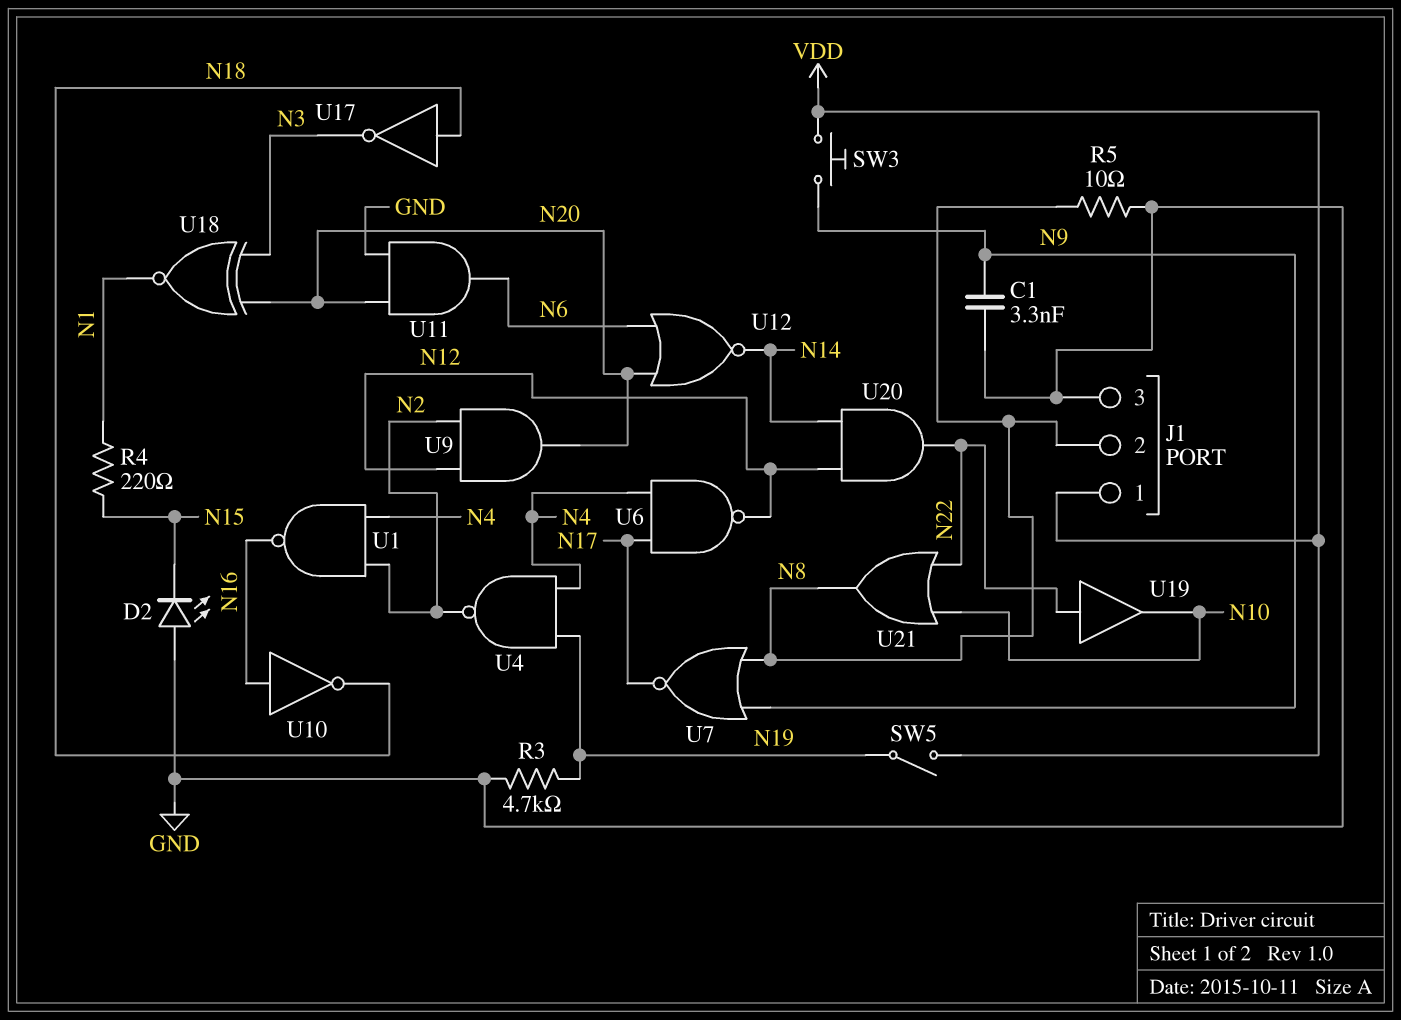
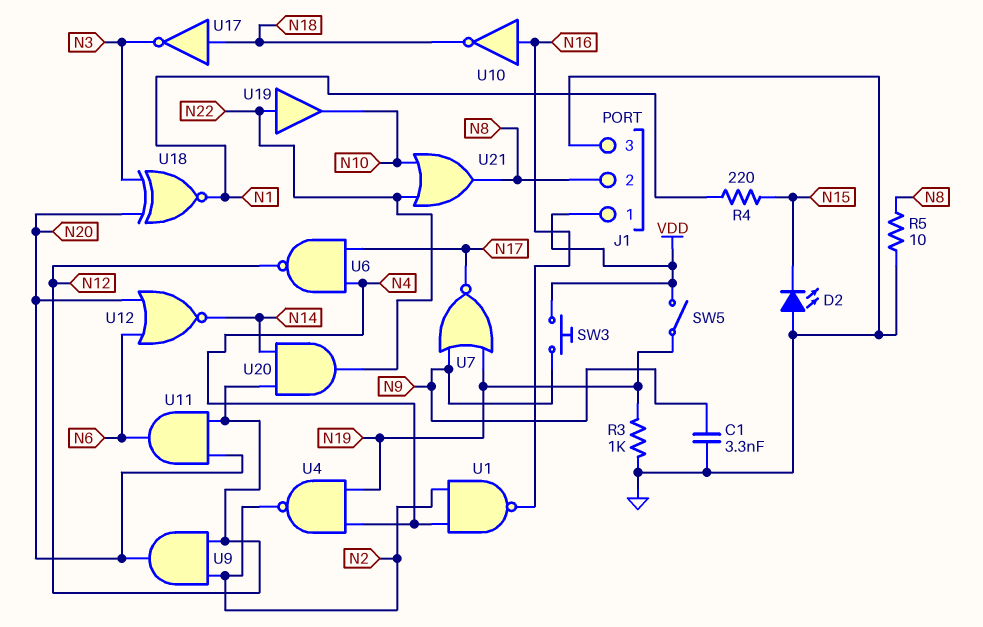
R3: 4.7k (GND, N19) -> 1k (GND, N19)
U7: NOR (in N8, in N9, out N17) -> NOR (in N9, in N19, out N17)
U11: AND (in GND, in N20, out N6) -> AND (in N12, in N20, out N6)

